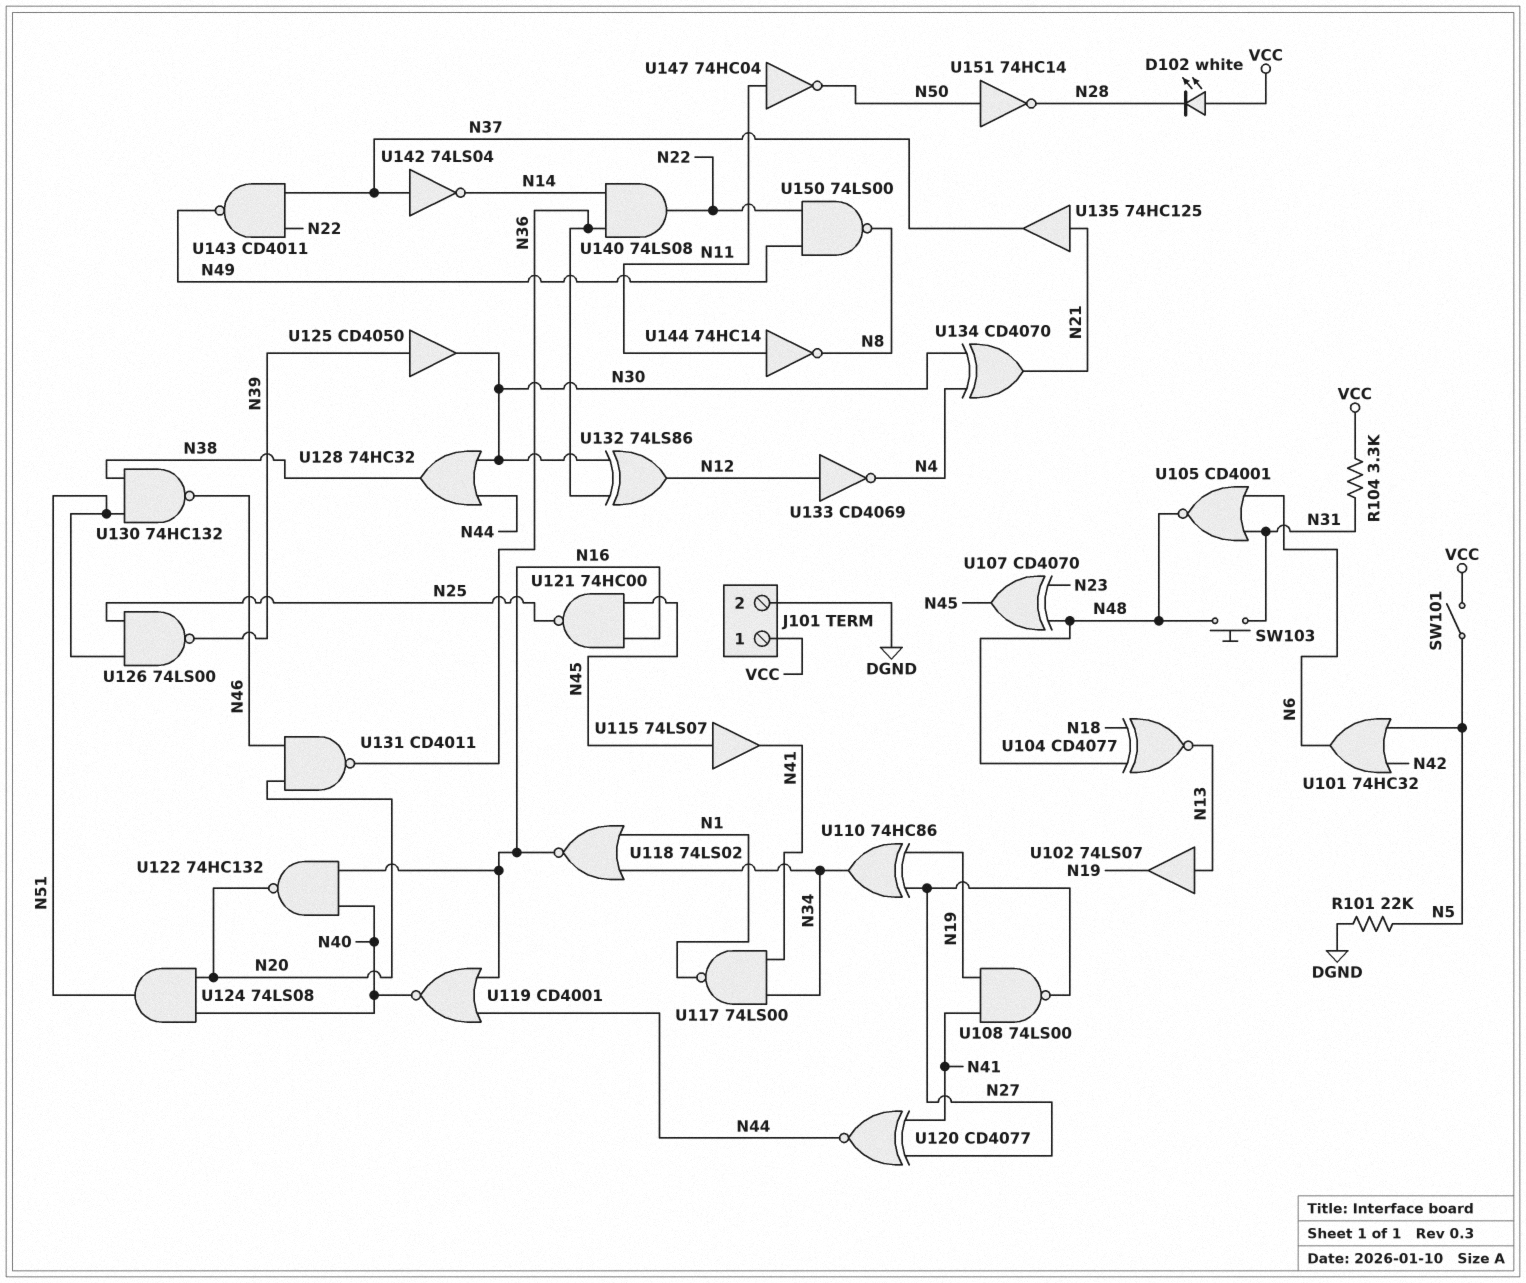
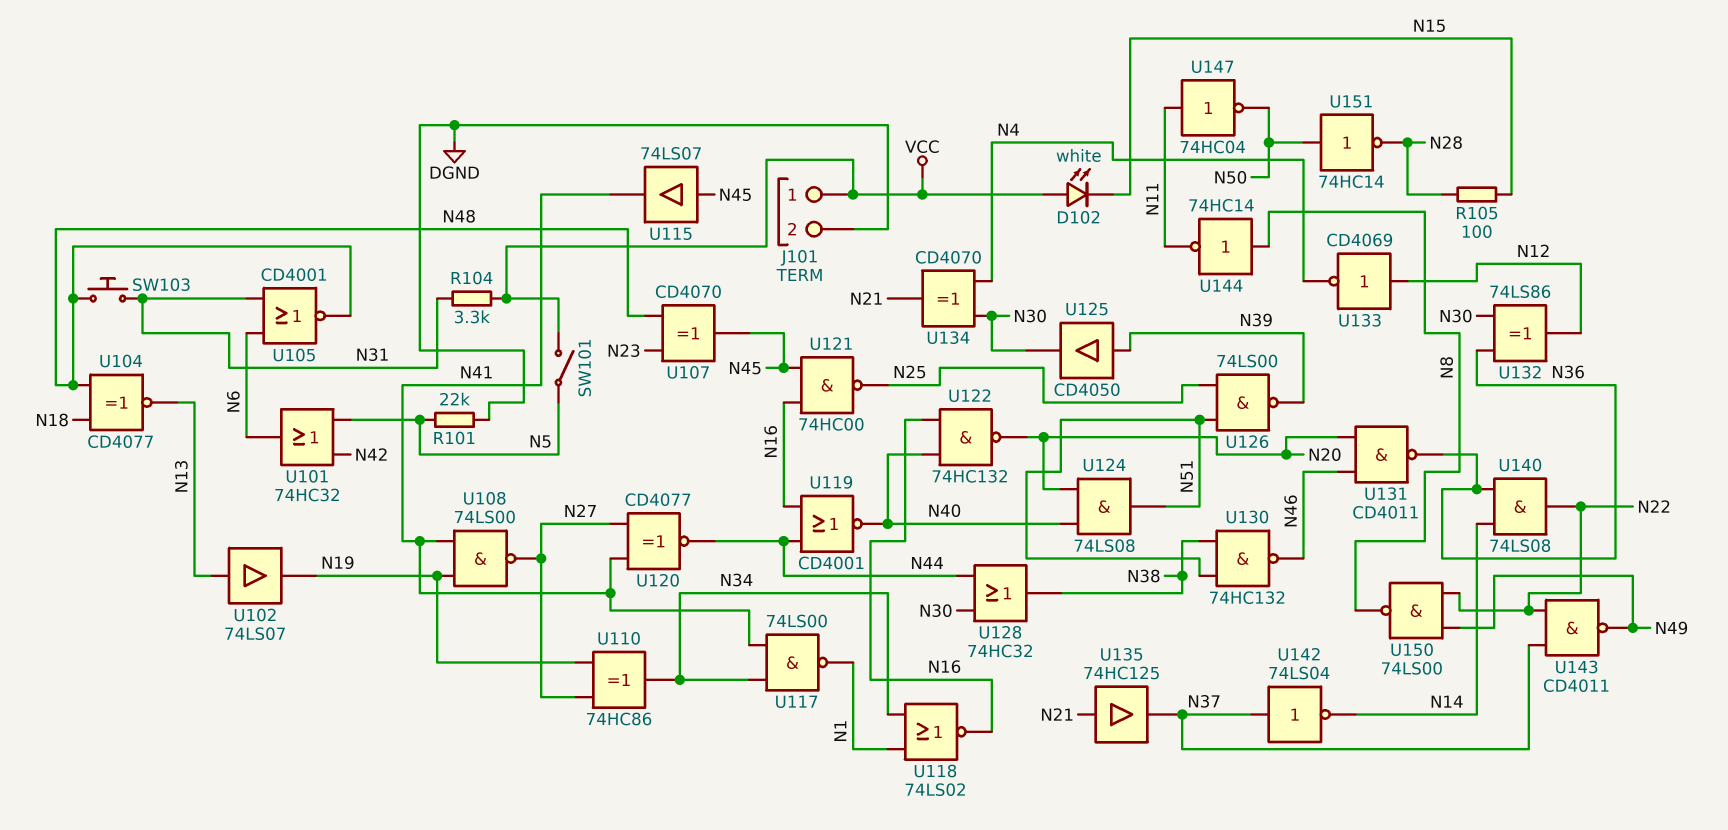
D102: LED white (A VCC, K N28) -> LED white (A VCC, K N15)
R105: none -> 100 (N15, N28)
U144: NOT 74HC14 (in N11, out N8) -> NOT 74HC14 (in N8, out N11)

